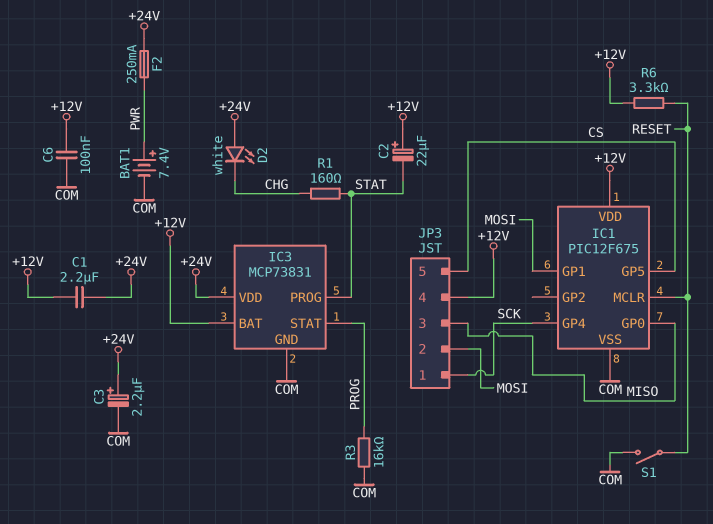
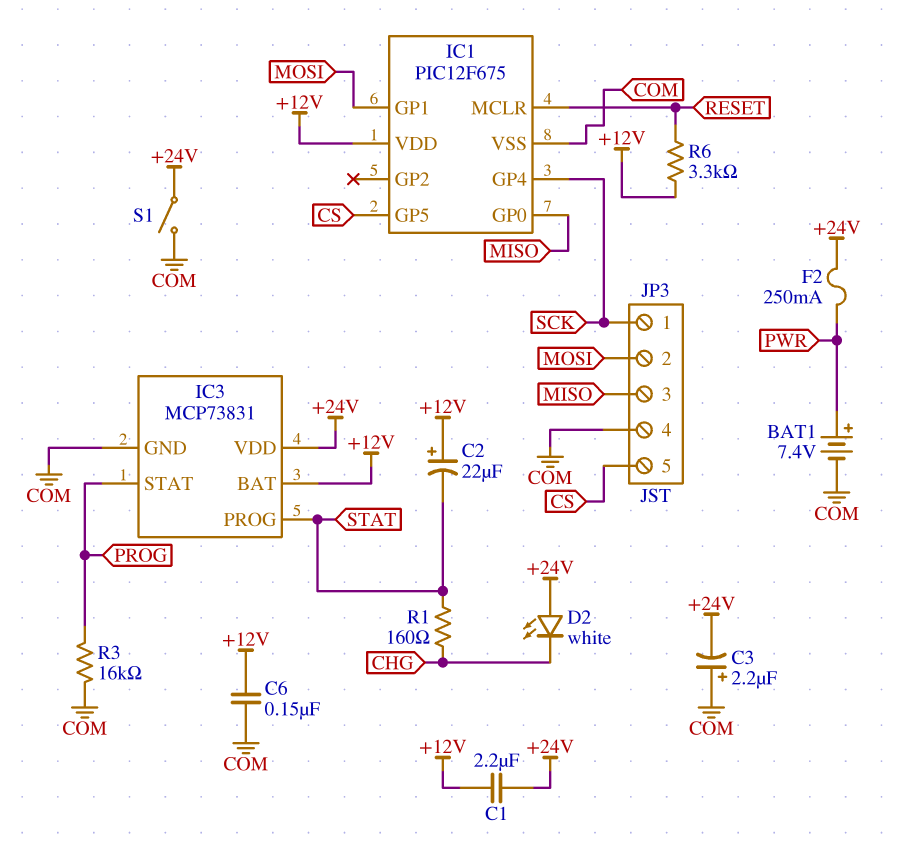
C3: 2.2uF (plus +24V, minus COM) -> 2.2uF (plus COM, minus +24V)
C6: 100nF (+12V, COM) -> 150nF (+12V, COM)
JP3 pin 4: +12V -> COM
S1: switch (COM, RESET) -> switch (+24V, COM)

